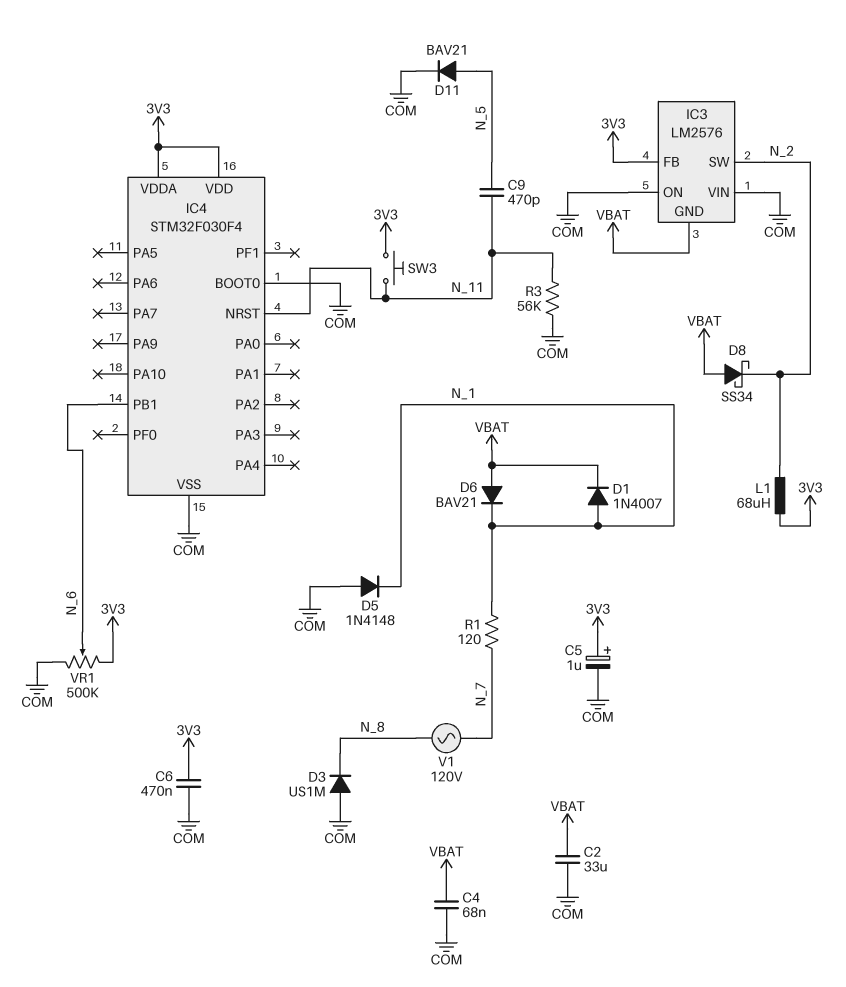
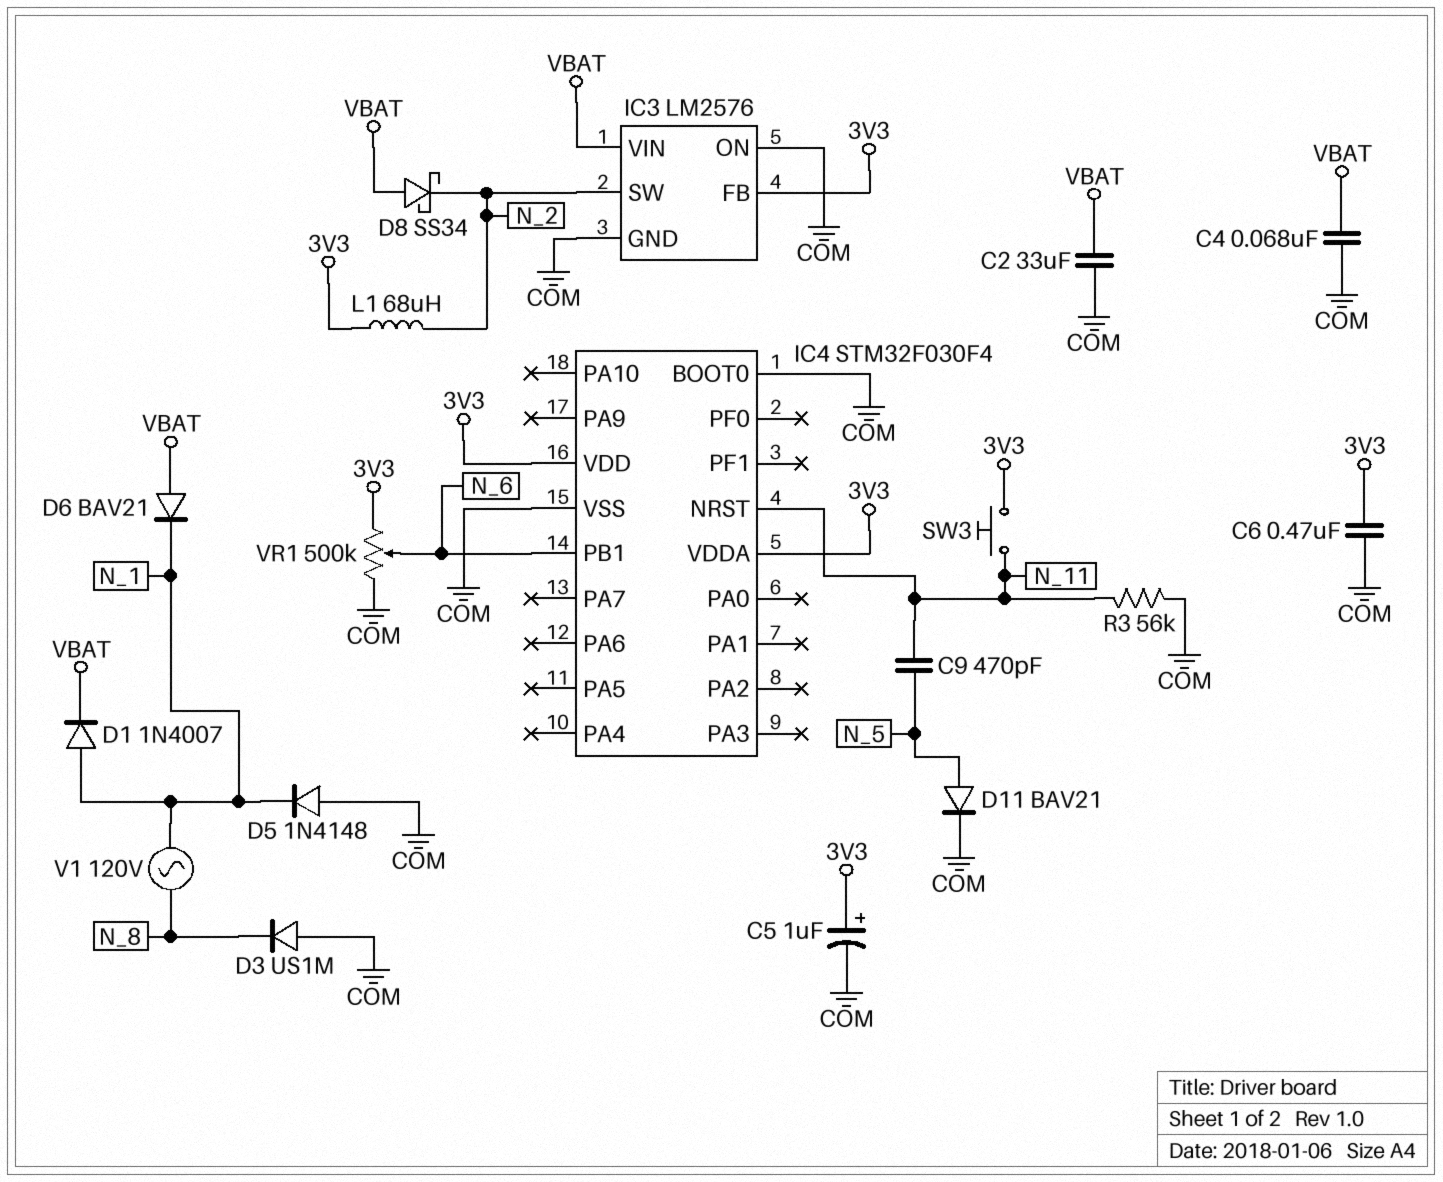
IC3 pin GND: VBAT -> COM
IC3 pin VIN: COM -> VBAT
R1: 120 (N_1, N_7) -> none
V1: AC 120V (N_7, N_8) -> AC 120V (N_1, N_8)

